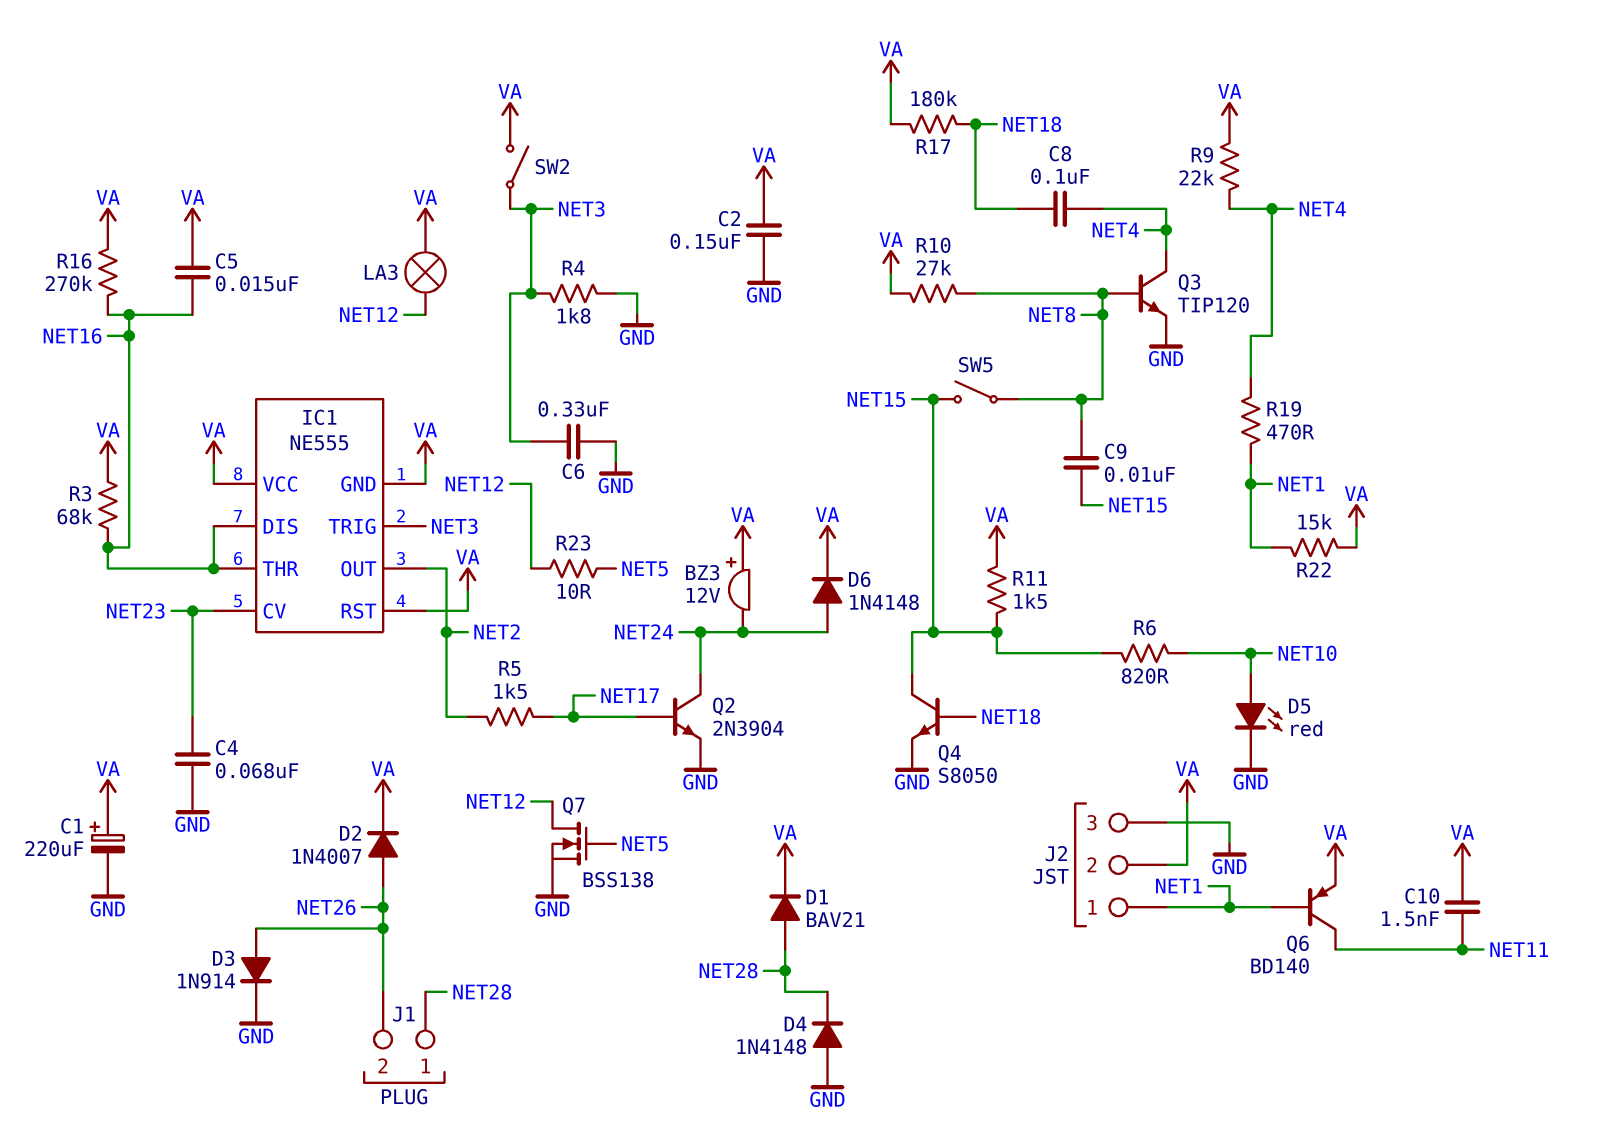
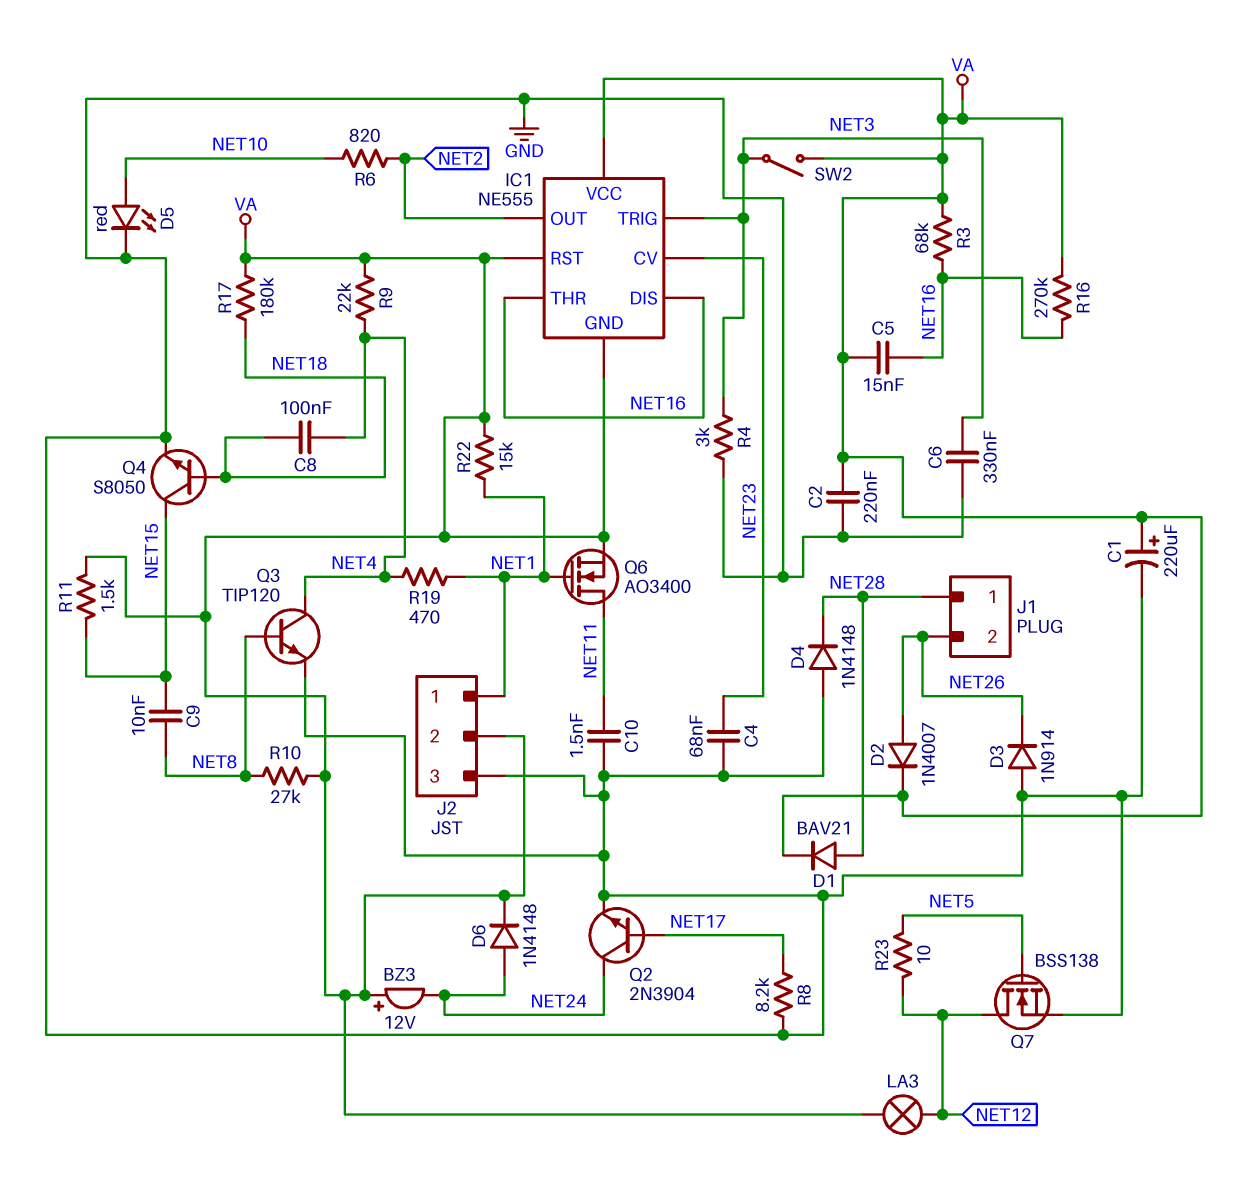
C2: 150nF (GND, VA) -> 220nF (GND, VA)
C10: 1.5nF (NET11, VA) -> 1.5nF (GND, NET11)
D3: diode 1N914 (A NET26, K GND) -> diode 1N914 (A GND, K NET26)
Q6: PNP BD140 (B NET1, C NET11, E VA) -> NMOS AO3400 (G NET1, D NET11, S VA)
R4: 1.8k (GND, NET3) -> 3k (GND, NET3)
R5: 1.5k (NET2, NET17) -> none
R6: 820 (NET10, NET15) -> 820 (NET2, NET10)
R8: none -> 8.2k (GND, NET17)
SW5: switch (NET8, NET15) -> none

